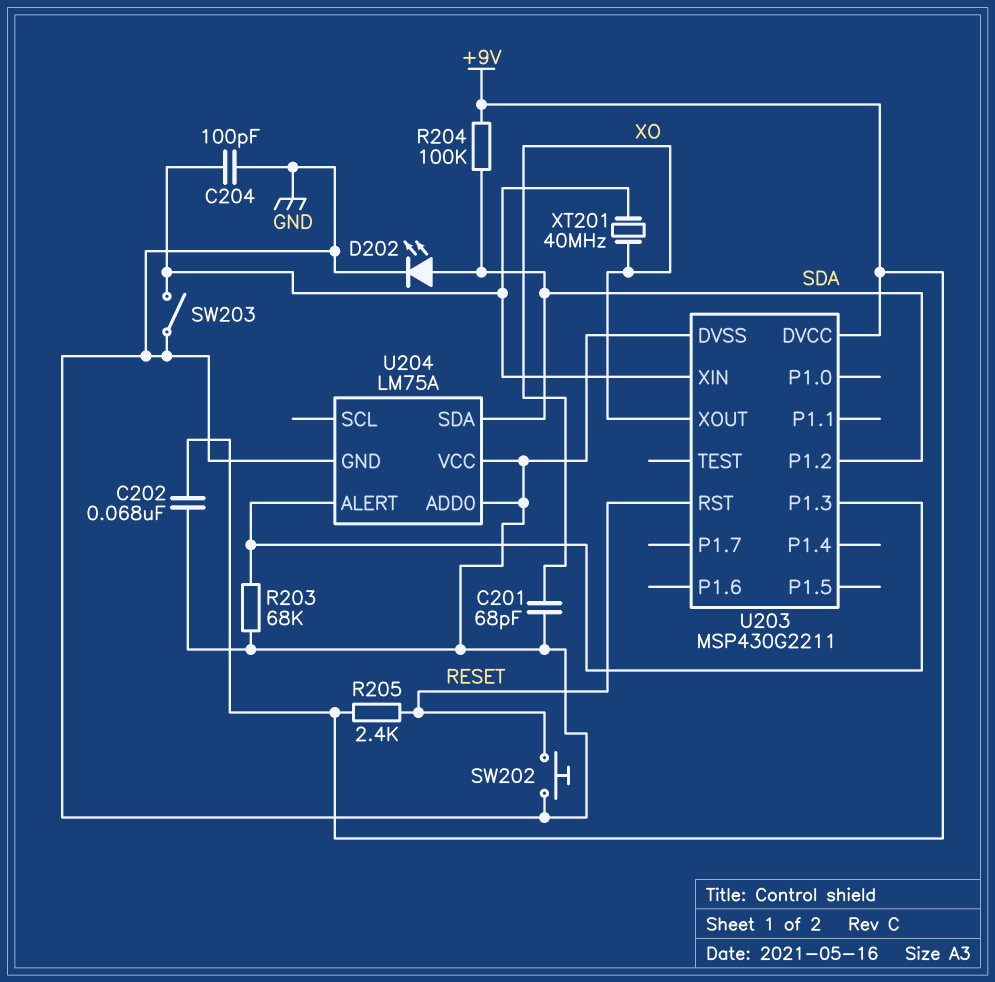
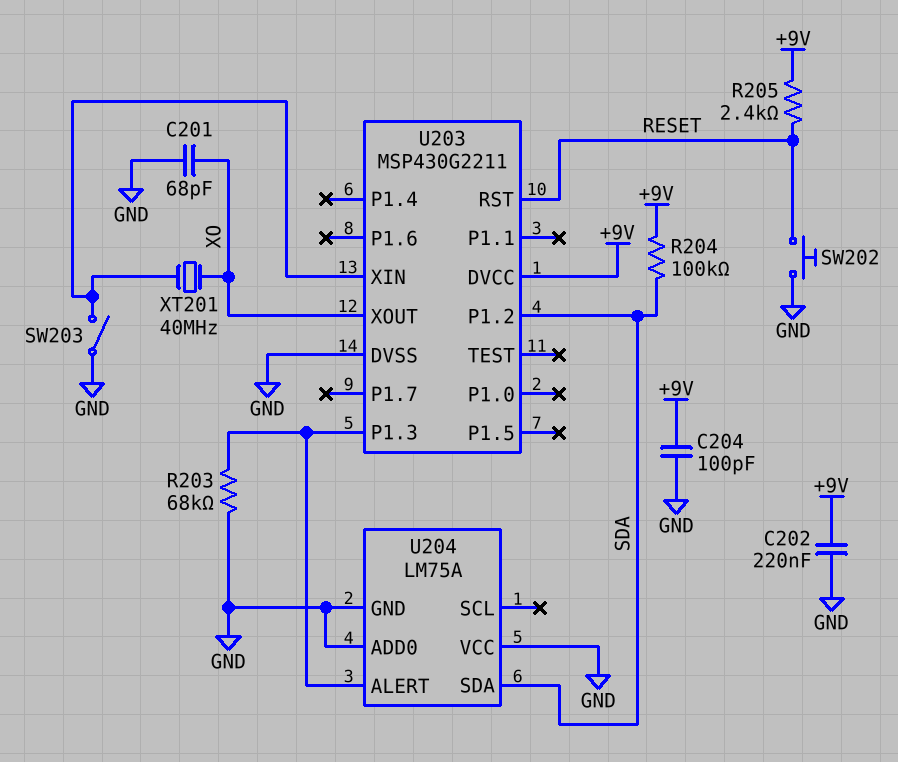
C202: 68nF (+9V, GND) -> 220nF (+9V, GND)
C204: 100pF (GND, U203/XIN) -> 100pF (+9V, GND)
D202: LED (A SDA, K GND) -> none

